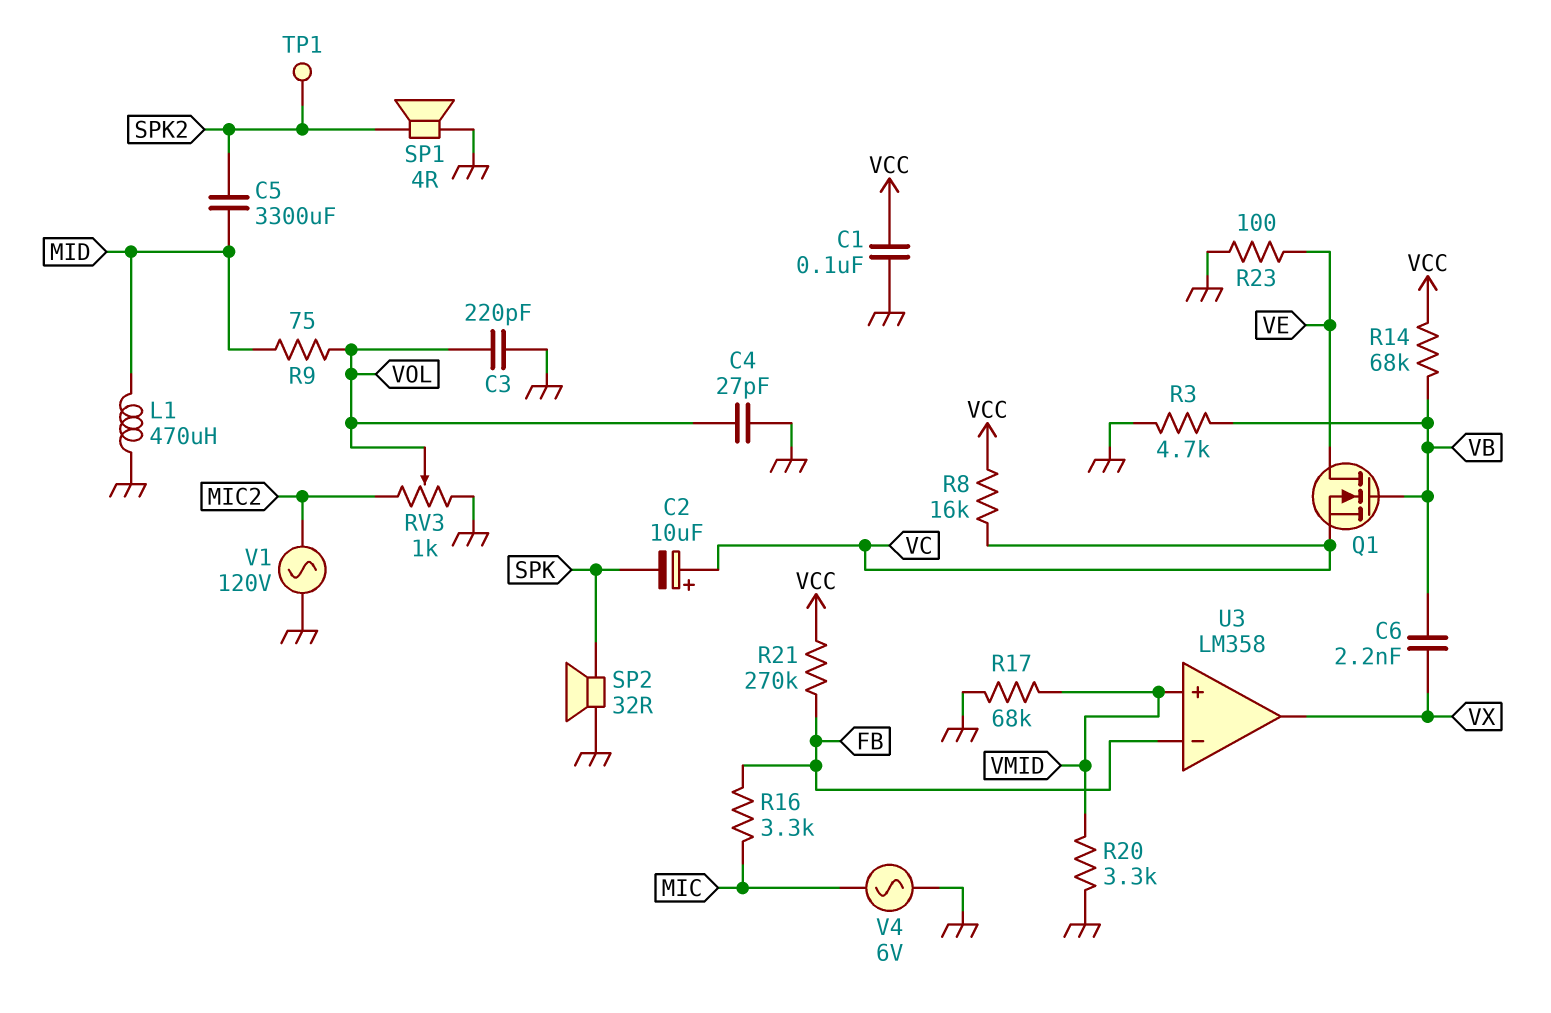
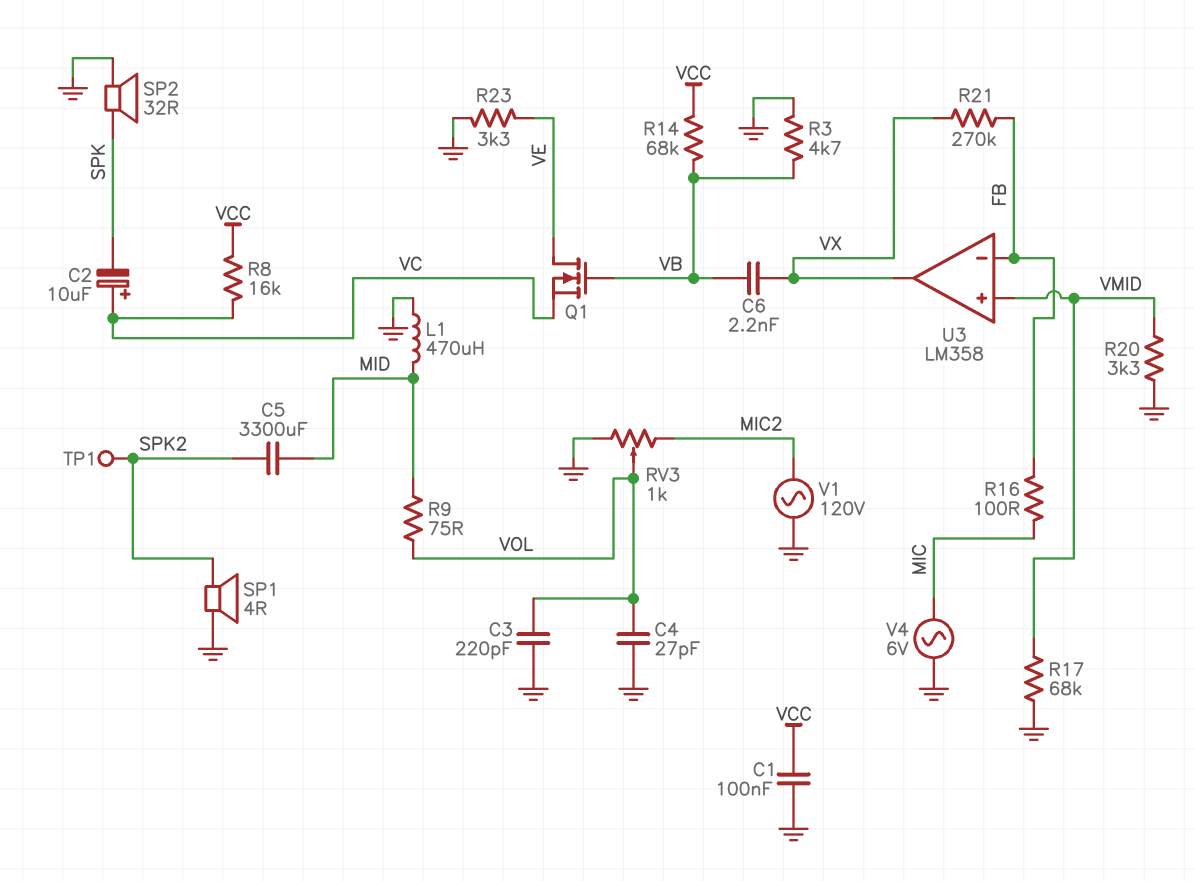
R16: 3.3k (FB, MIC) -> 100 (FB, MIC)
R21: 270k (FB, VCC) -> 270k (FB, VX)
R23: 100 (GND, VE) -> 3.3k (GND, VE)

